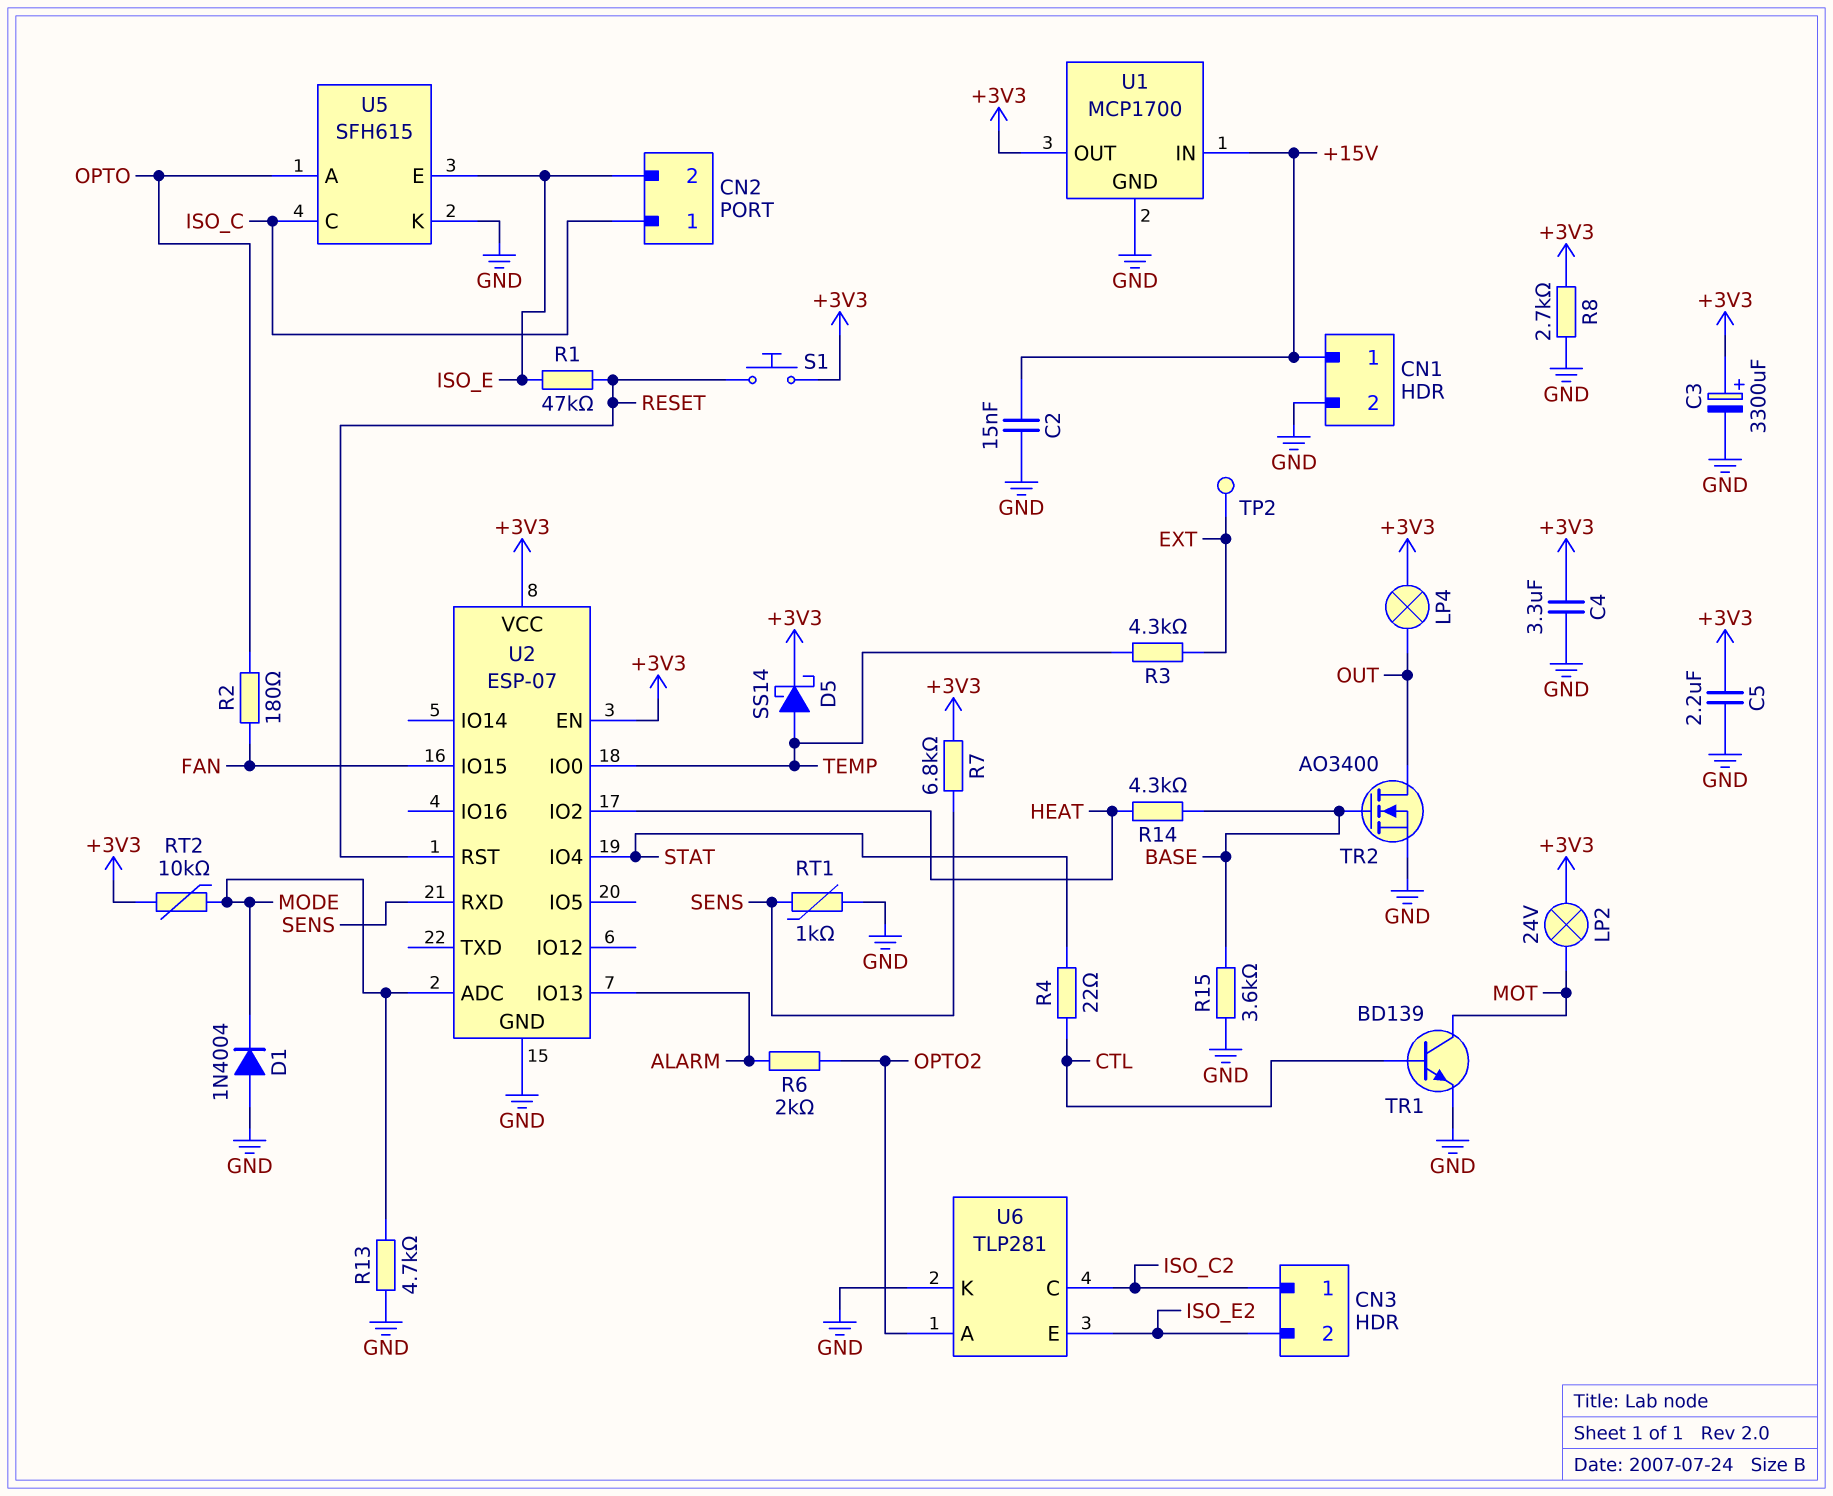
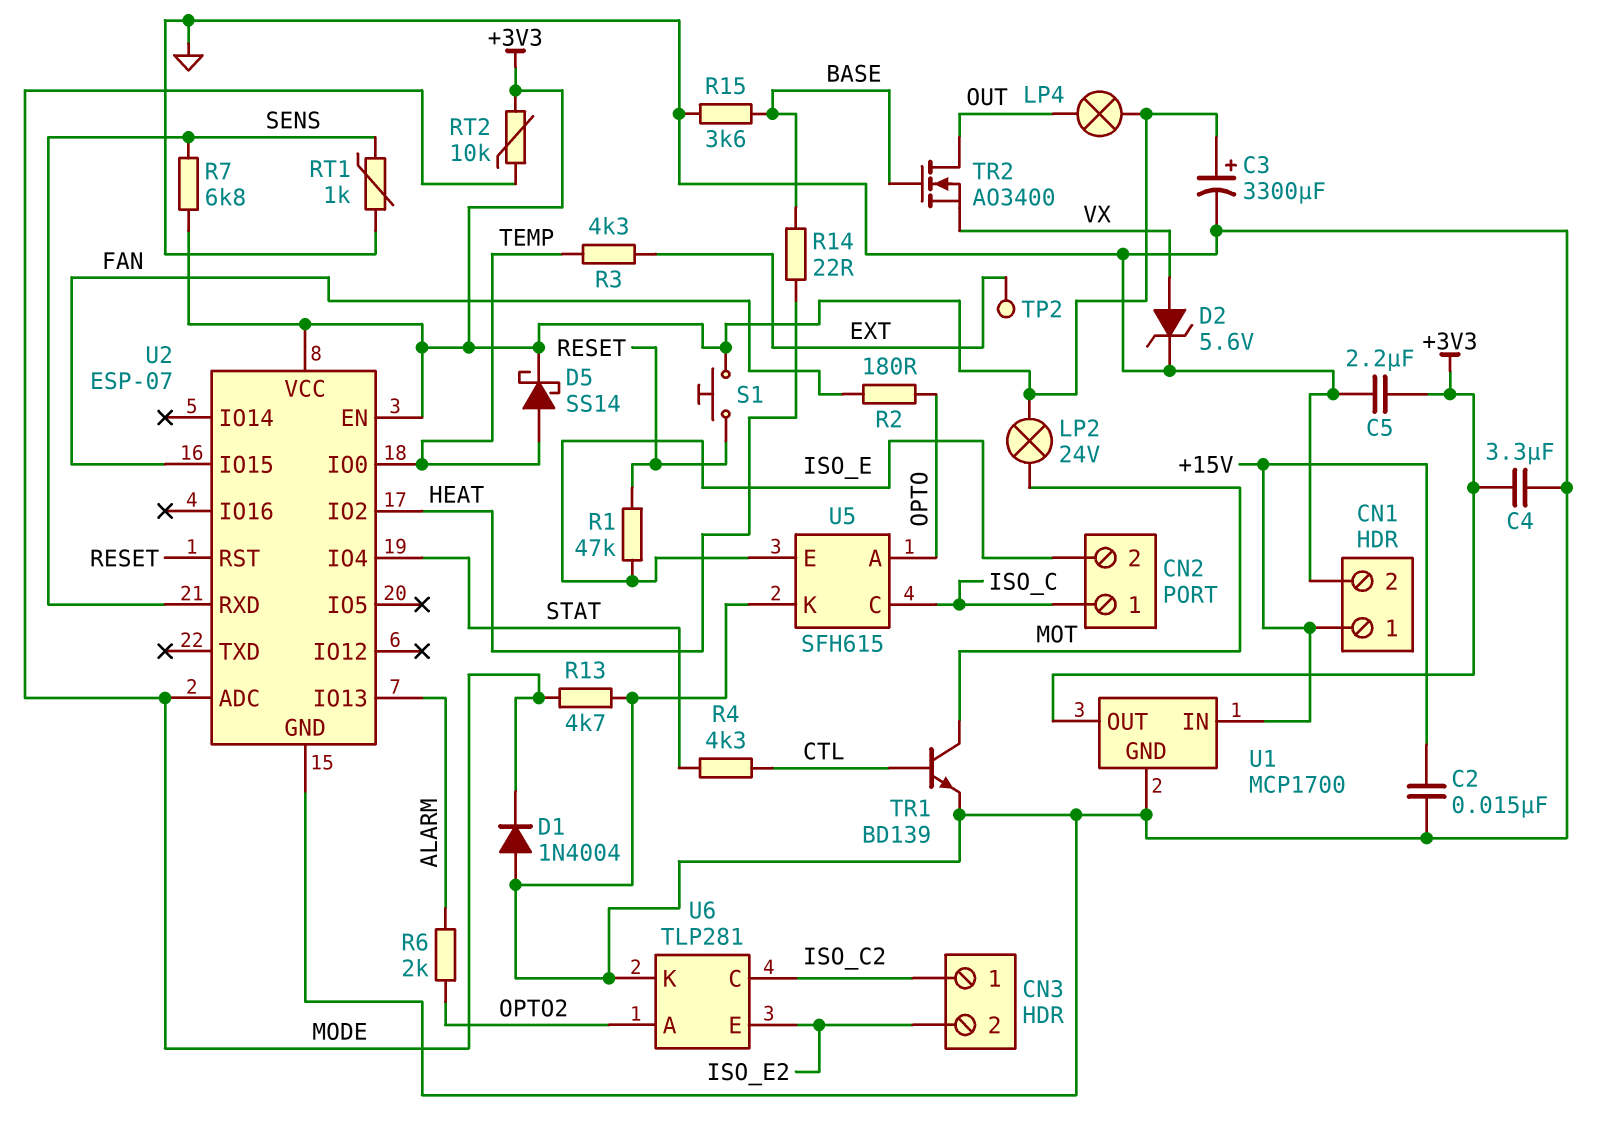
D2: none -> zener 5.6V (A VX, K GND)
R4: 22 (CTL, STAT) -> 4.3k (CTL, STAT)
R8: 2.7k (+3V3, GND) -> none
R14: 4.3k (BASE, HEAT) -> 22 (BASE, HEAT)
TR2: NMOS AO3400 (G BASE, D OUT, S GND) -> NMOS AO3400 (G BASE, D OUT, S VX)

